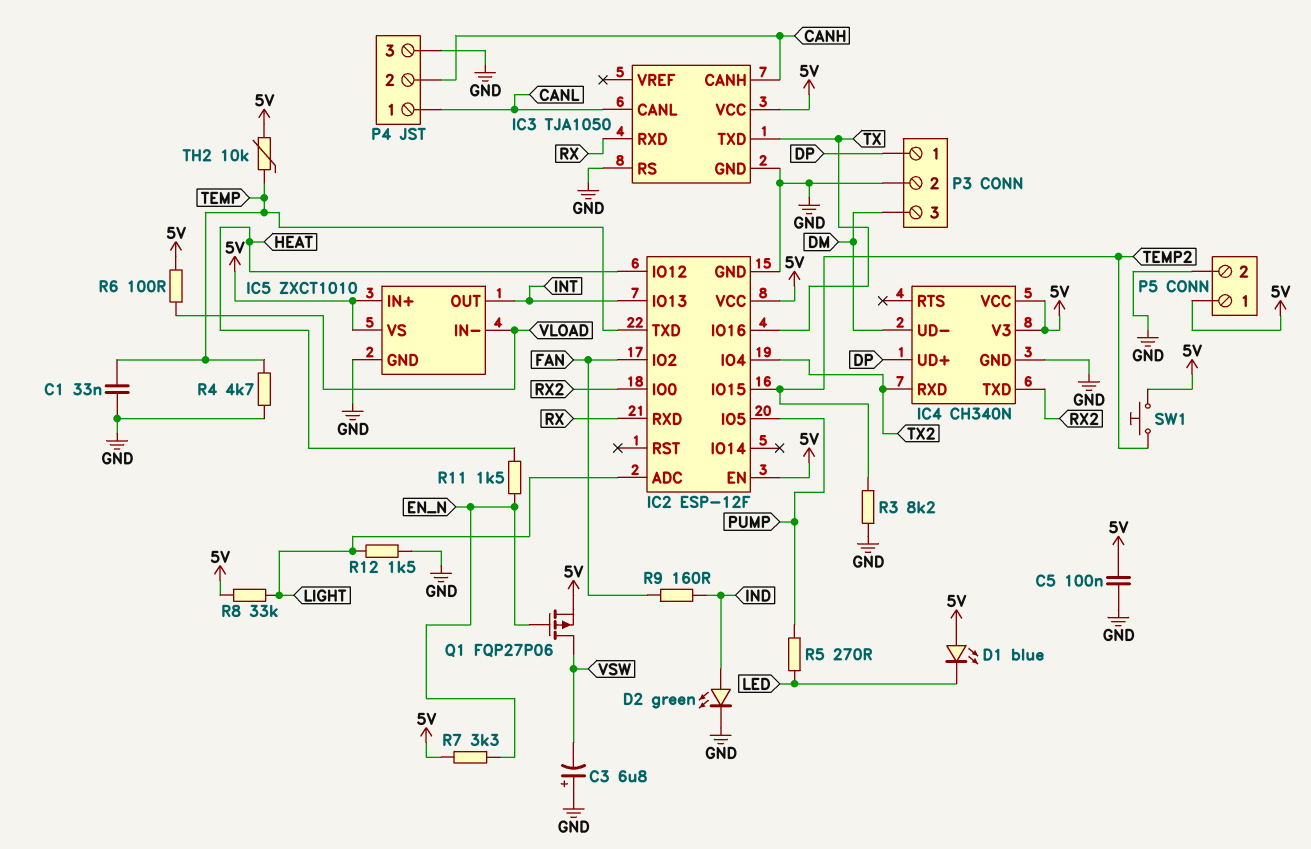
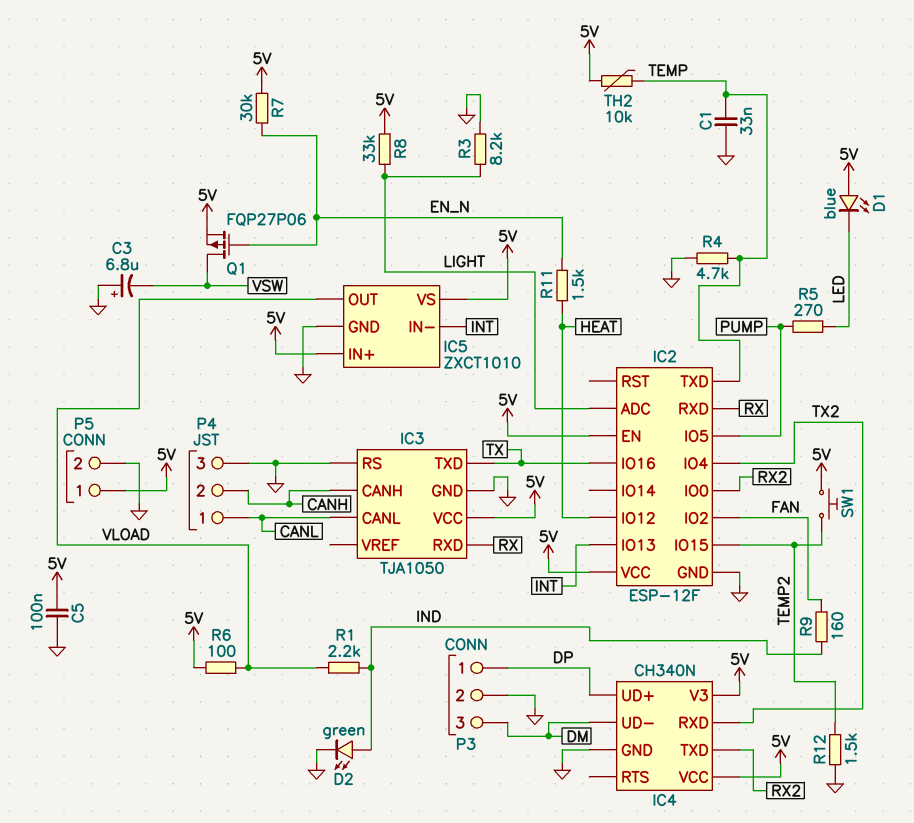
IC5 pin IN-: VLOAD -> INT
IC5 pin OUT: INT -> VLOAD
R1: none -> 2.2k (IND, VLOAD)
R3: 8.2k (GND, TEMP2) -> 8.2k (GND, LIGHT)
R7: 3.3k (5V, EN_N) -> 30k (5V, EN_N)
R12: 1.5k (GND, LIGHT) -> 1.5k (GND, TEMP2)

